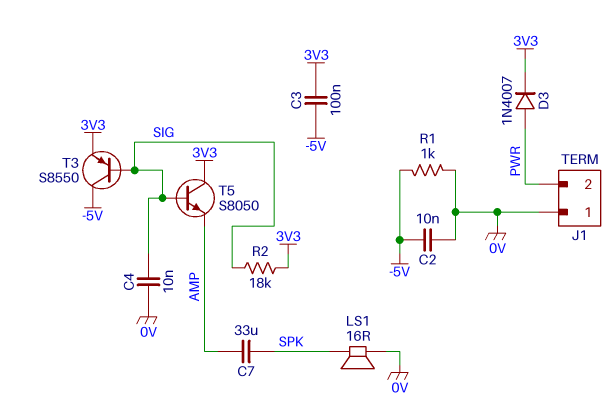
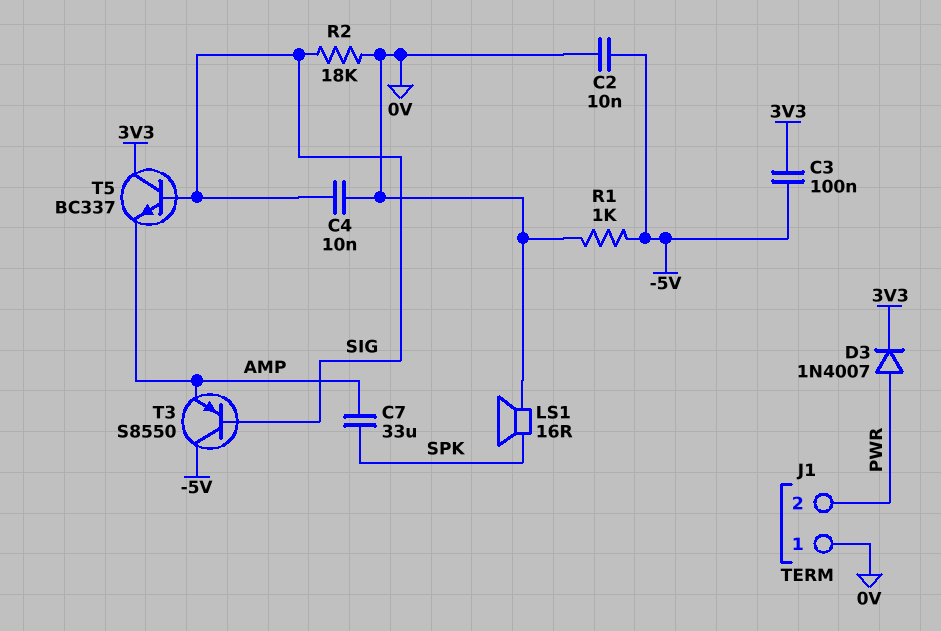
R2: 18k (3V3, SIG) -> 18k (0V, SIG)
T3: PNP S8550 (B SIG, C -5V, E 3V3) -> PNP S8550 (B SIG, C -5V, E AMP)
T5: NPN S8050 (B SIG, C 3V3, E AMP) -> NPN BC337 (B SIG, C 3V3, E AMP)

